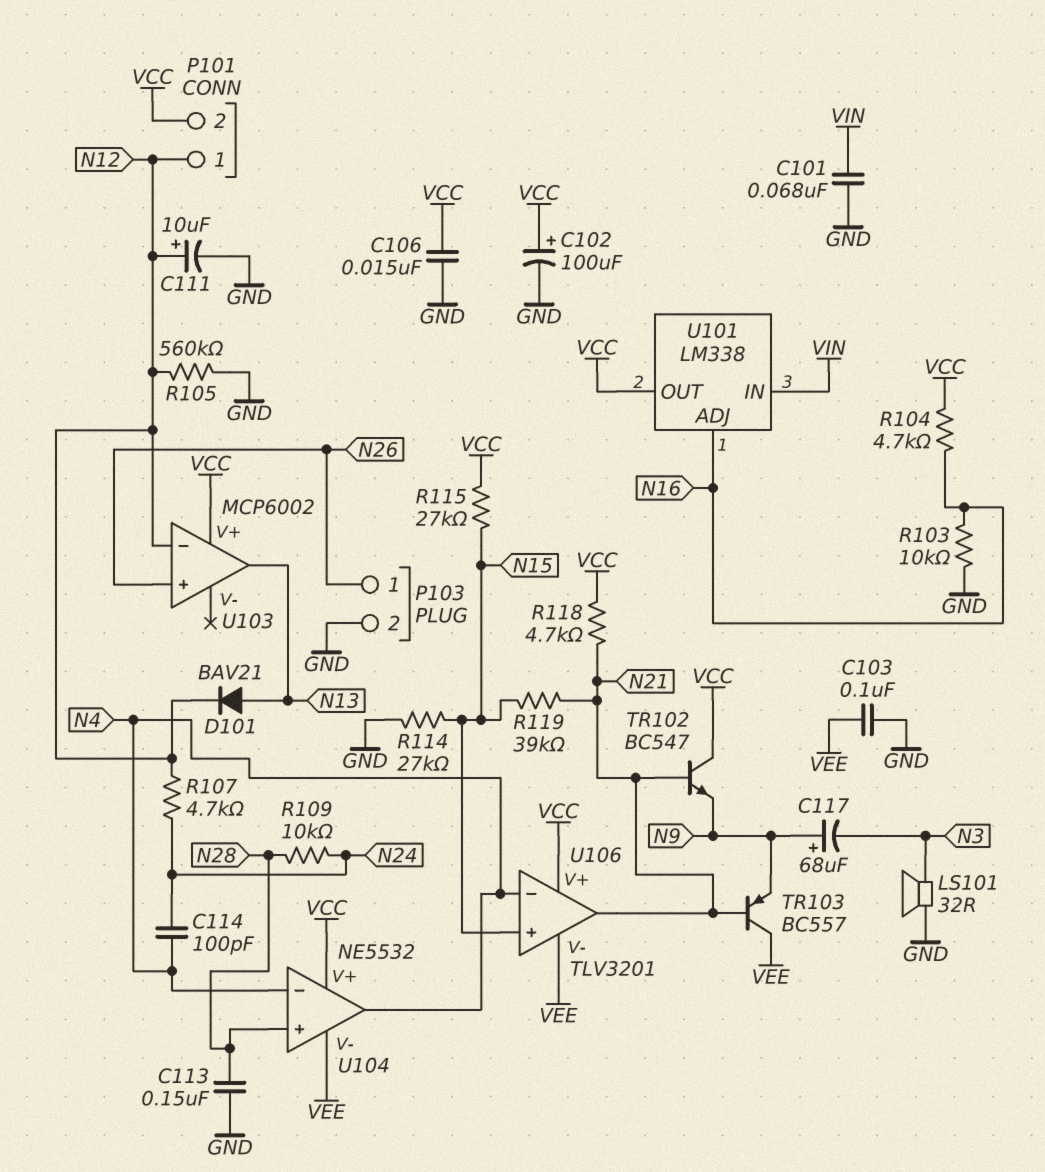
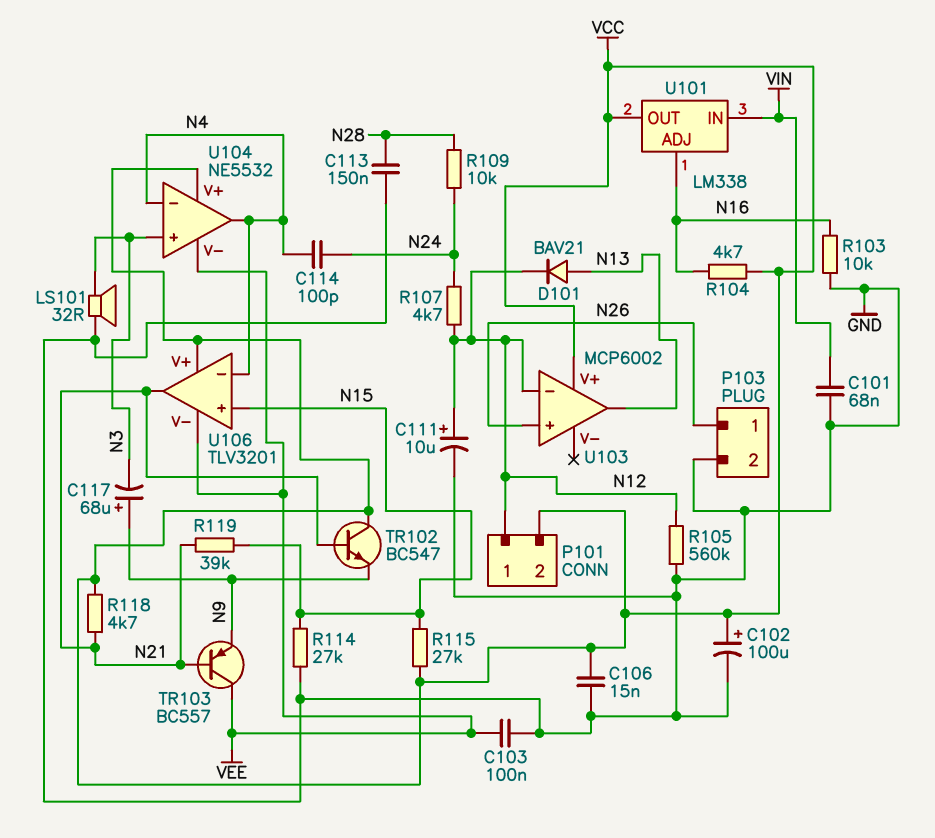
U104 pin in+: N28 -> N3

